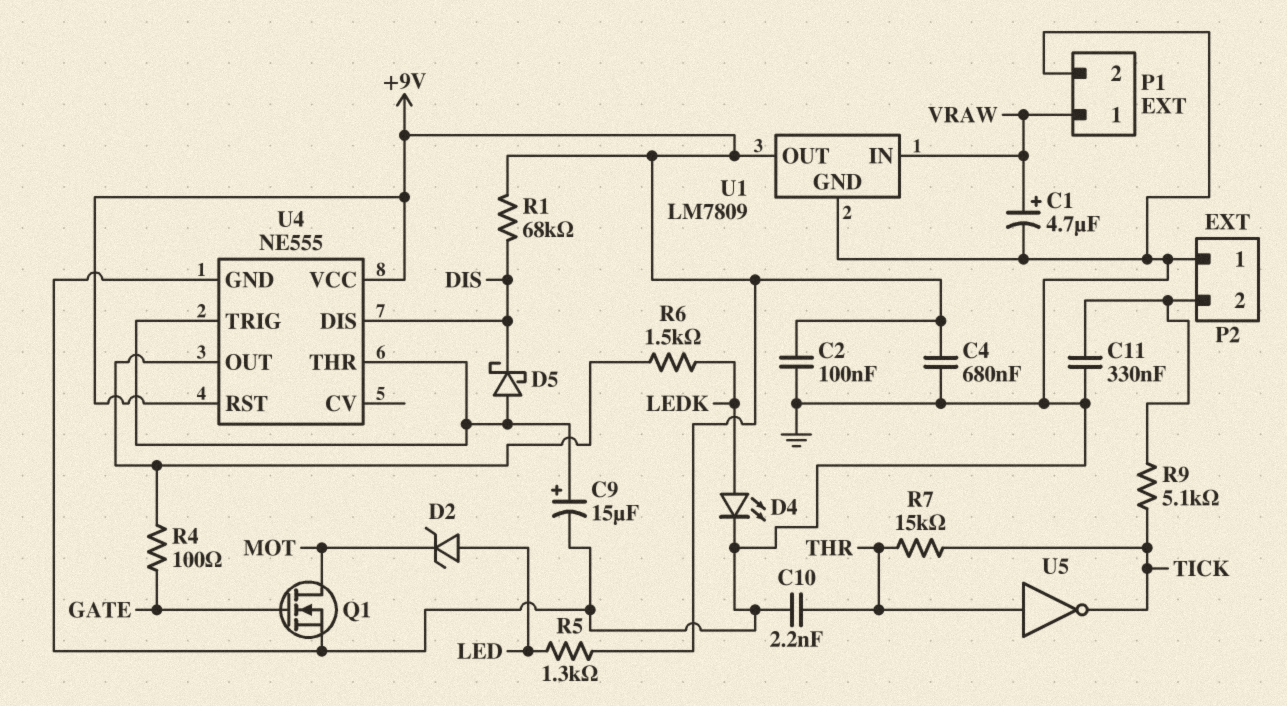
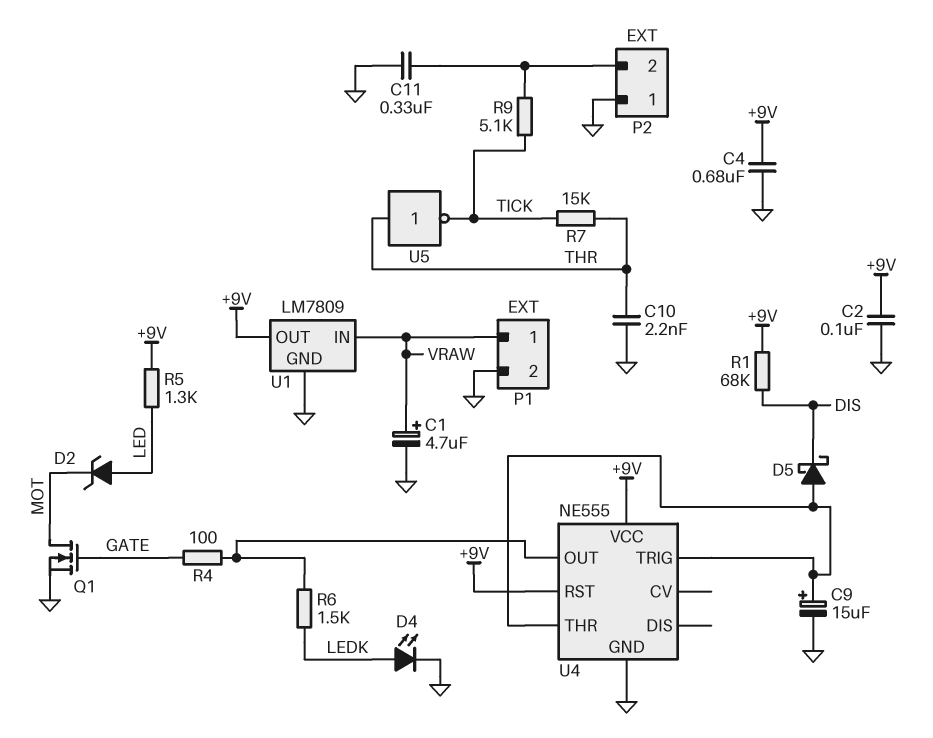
U4 pin DIS: DIS -> none

